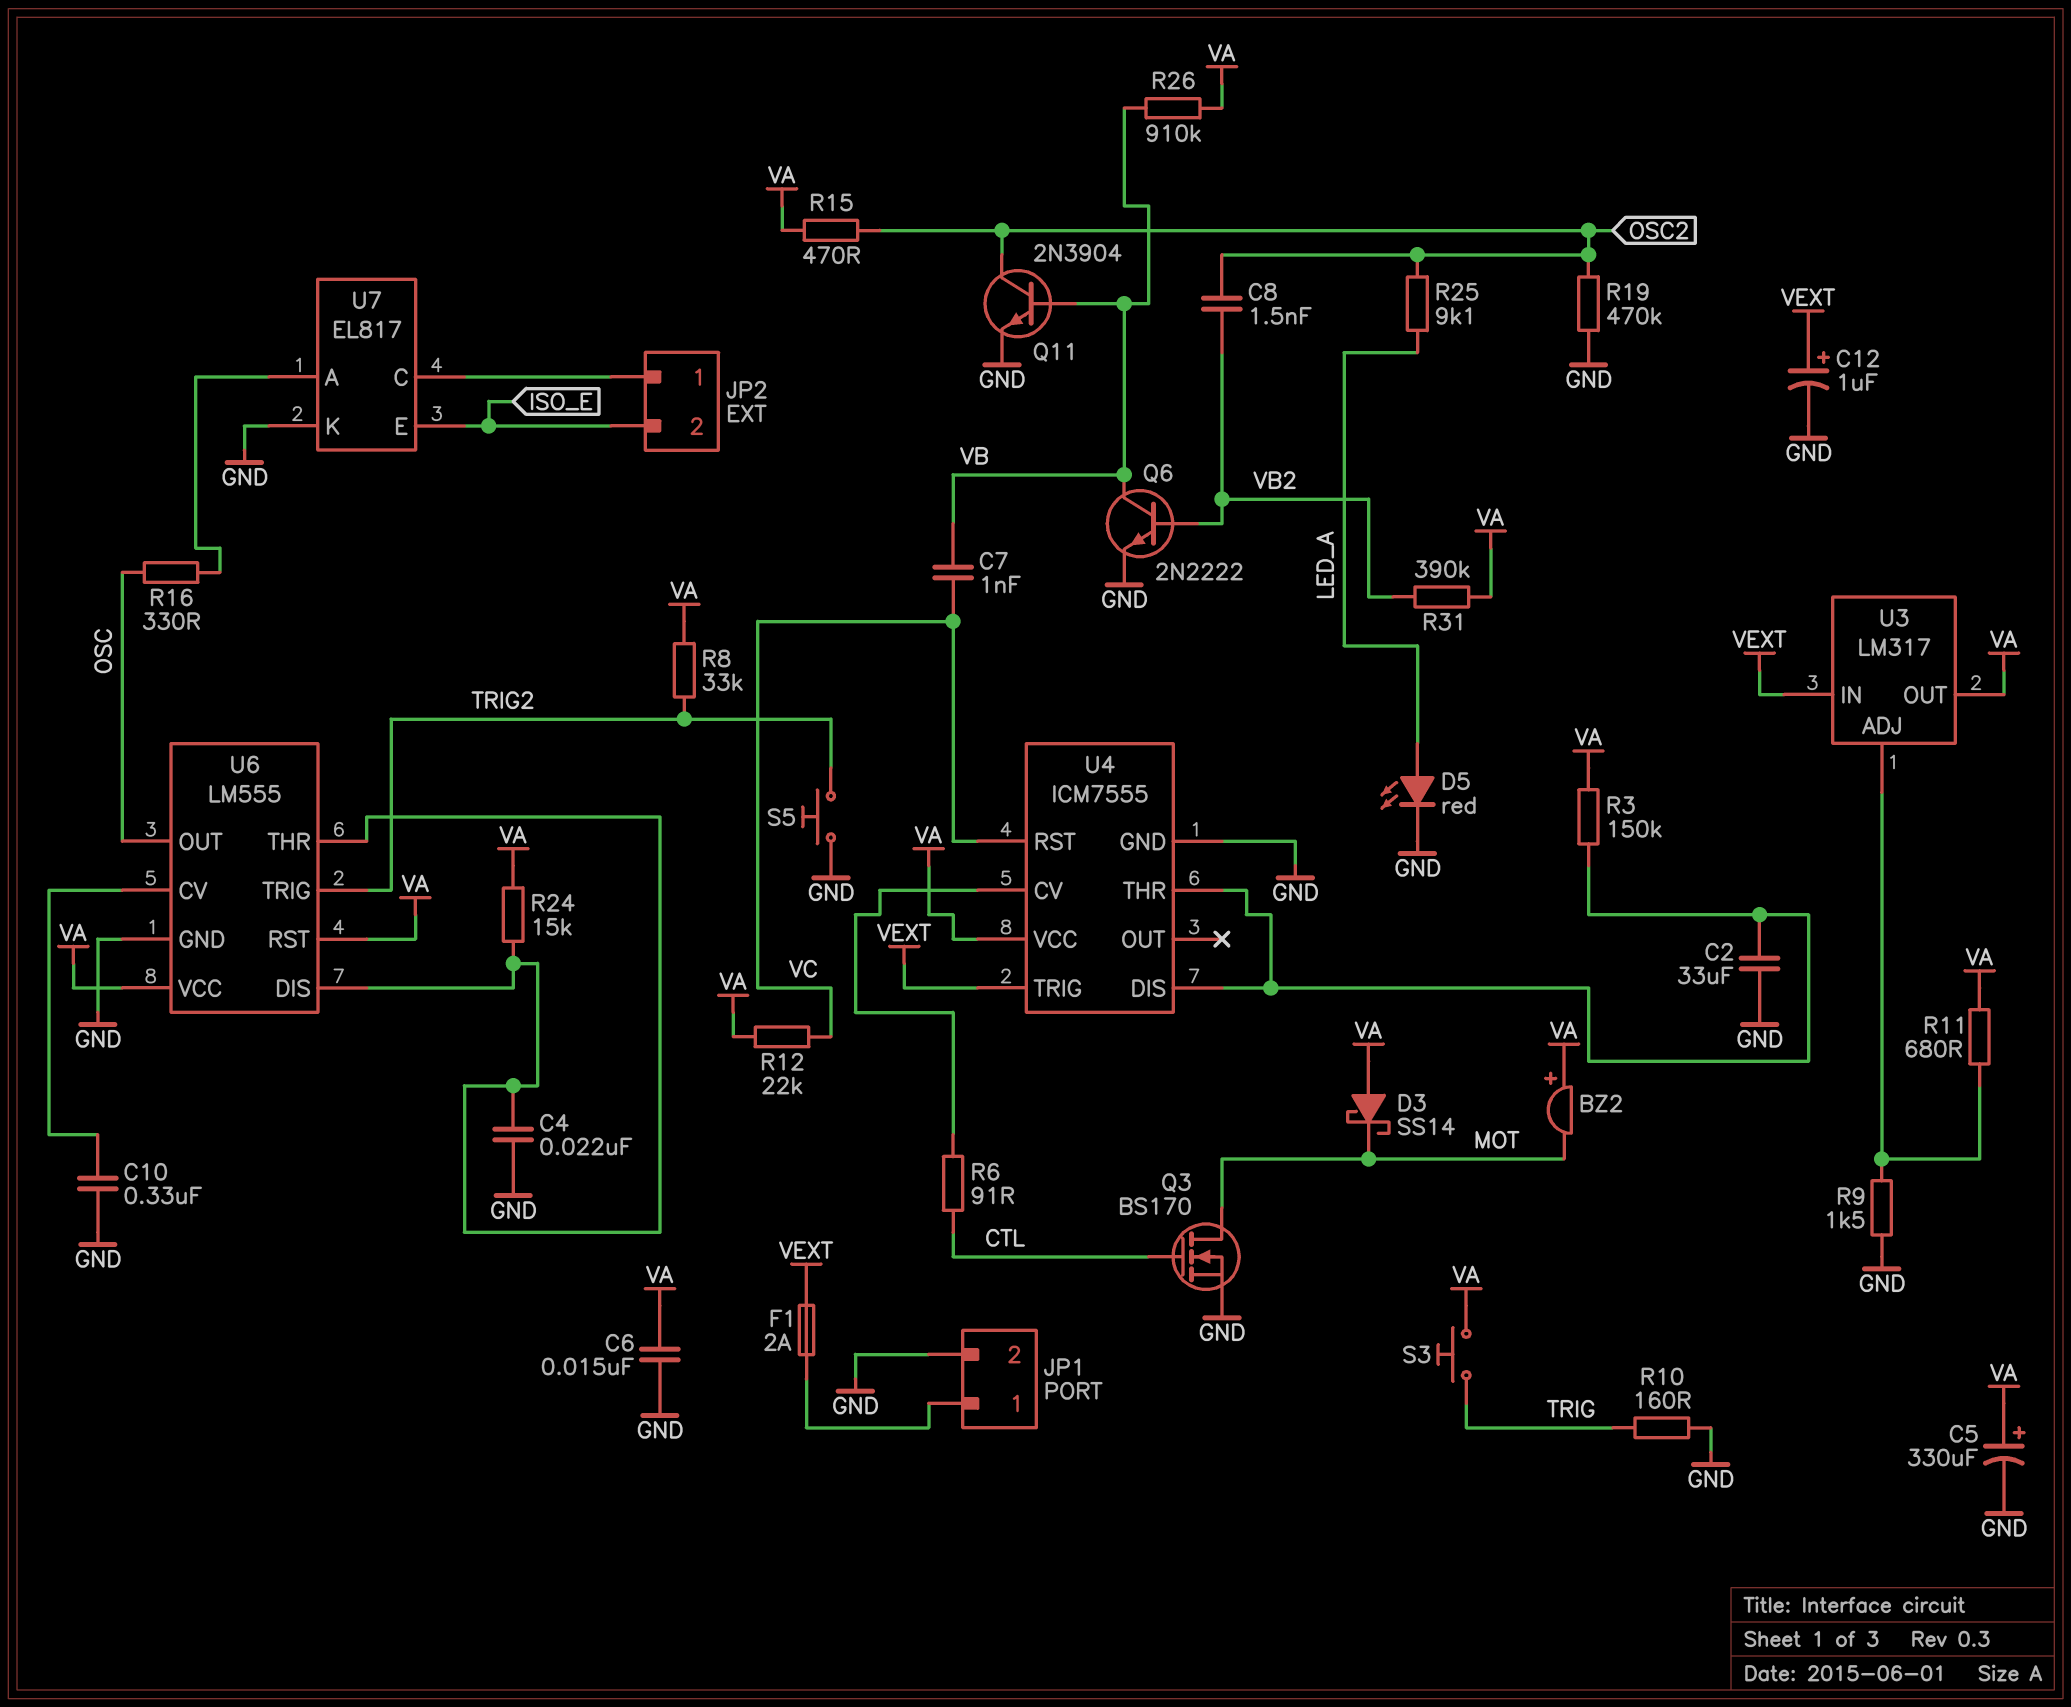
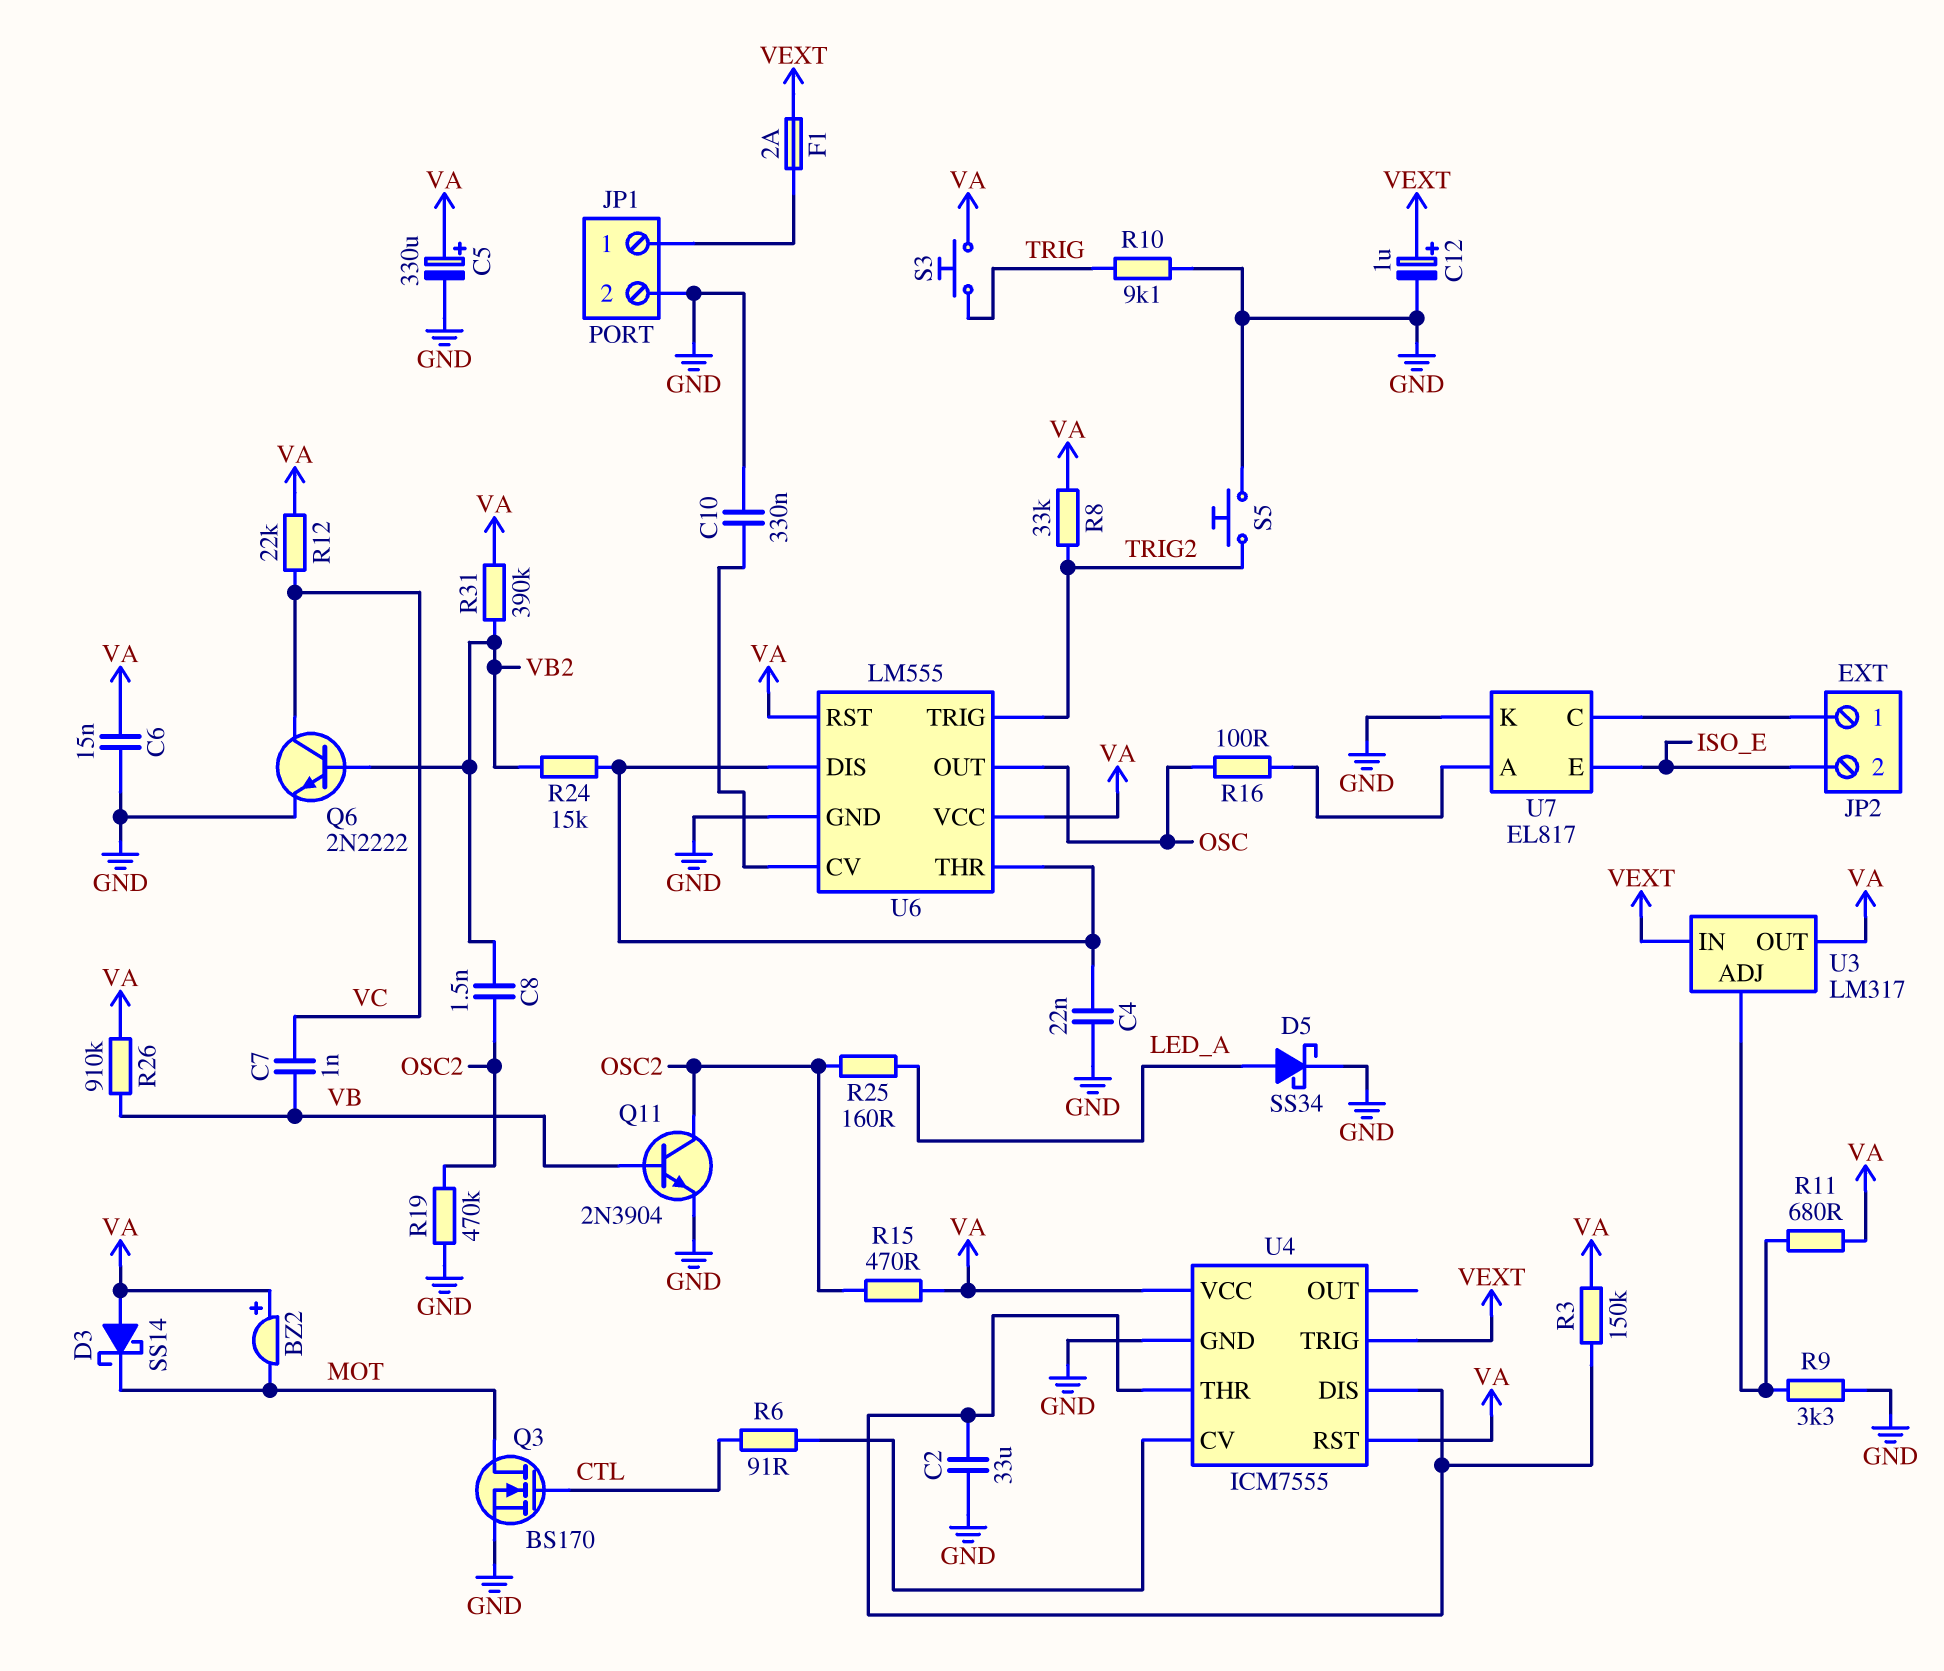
D5: LED red (A LED_A, K GND) -> schottky SS34 (A LED_A, K GND)
Q6: NPN 2N2222 (B VB2, C VB, E GND) -> NPN 2N2222 (B VB2, C VC, E GND)
R9: 1.5k (GND, U3/ADJ) -> 3.3k (GND, U3/ADJ)
R10: 160 (GND, TRIG) -> 9.1k (GND, TRIG)
R16: 330 (OSC, U7/A) -> 100 (OSC, U7/A)
R24: 15k (U6/DIS, VA) -> 15k (U6/DIS, VB2)
R25: 9.1k (LED_A, OSC2) -> 160 (LED_A, OSC2)
U4 pin RST: VC -> VA

